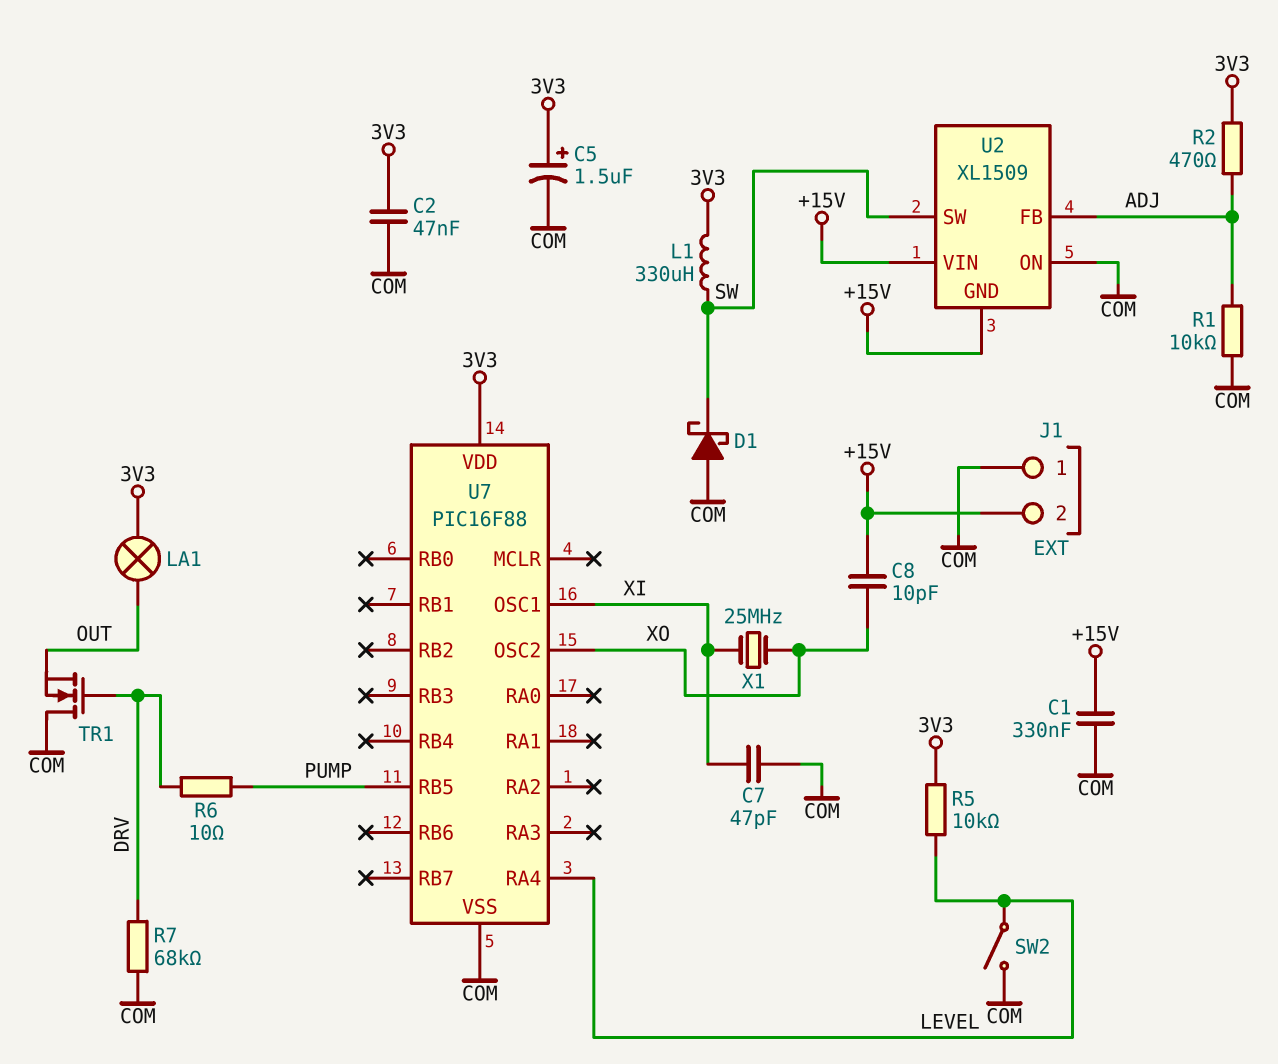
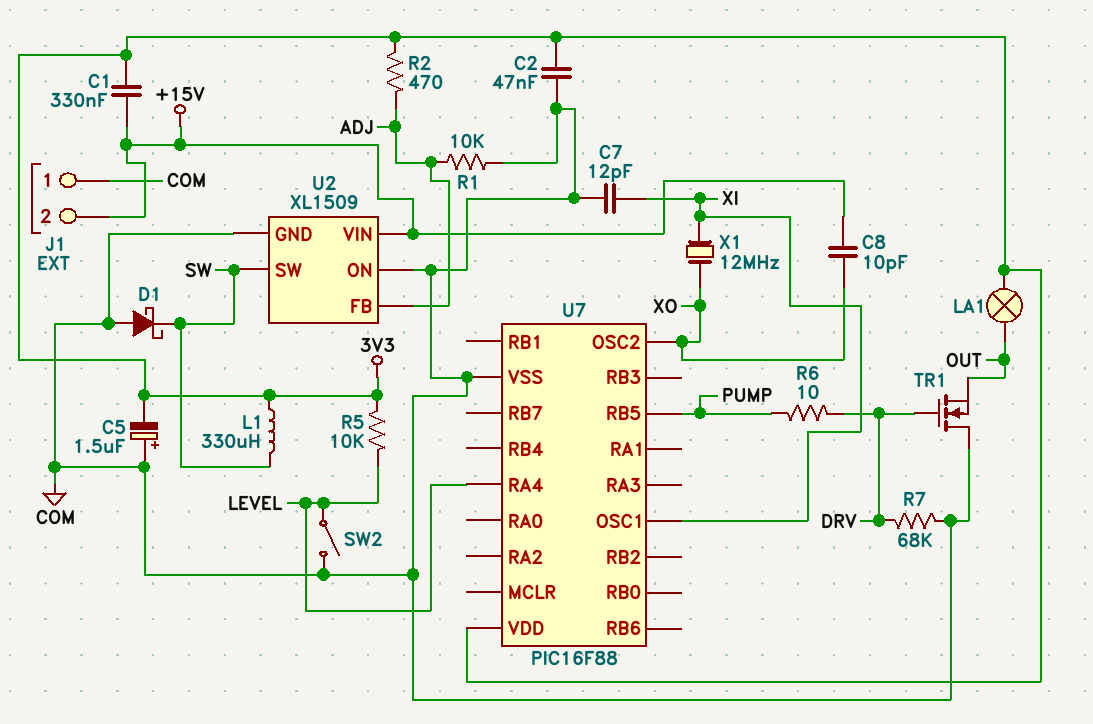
C1: 330nF (+15V, COM) -> 330nF (+15V, 3V3)
C5: 1.5uF (plus 3V3, minus COM) -> 1.5uF (plus COM, minus 3V3)
C7: 47pF (COM, XI) -> 12pF (COM, XI)
U2 pin GND: +15V -> COM
X1: 25MHz (XI, XO) -> 12MHz (XI, XO)

